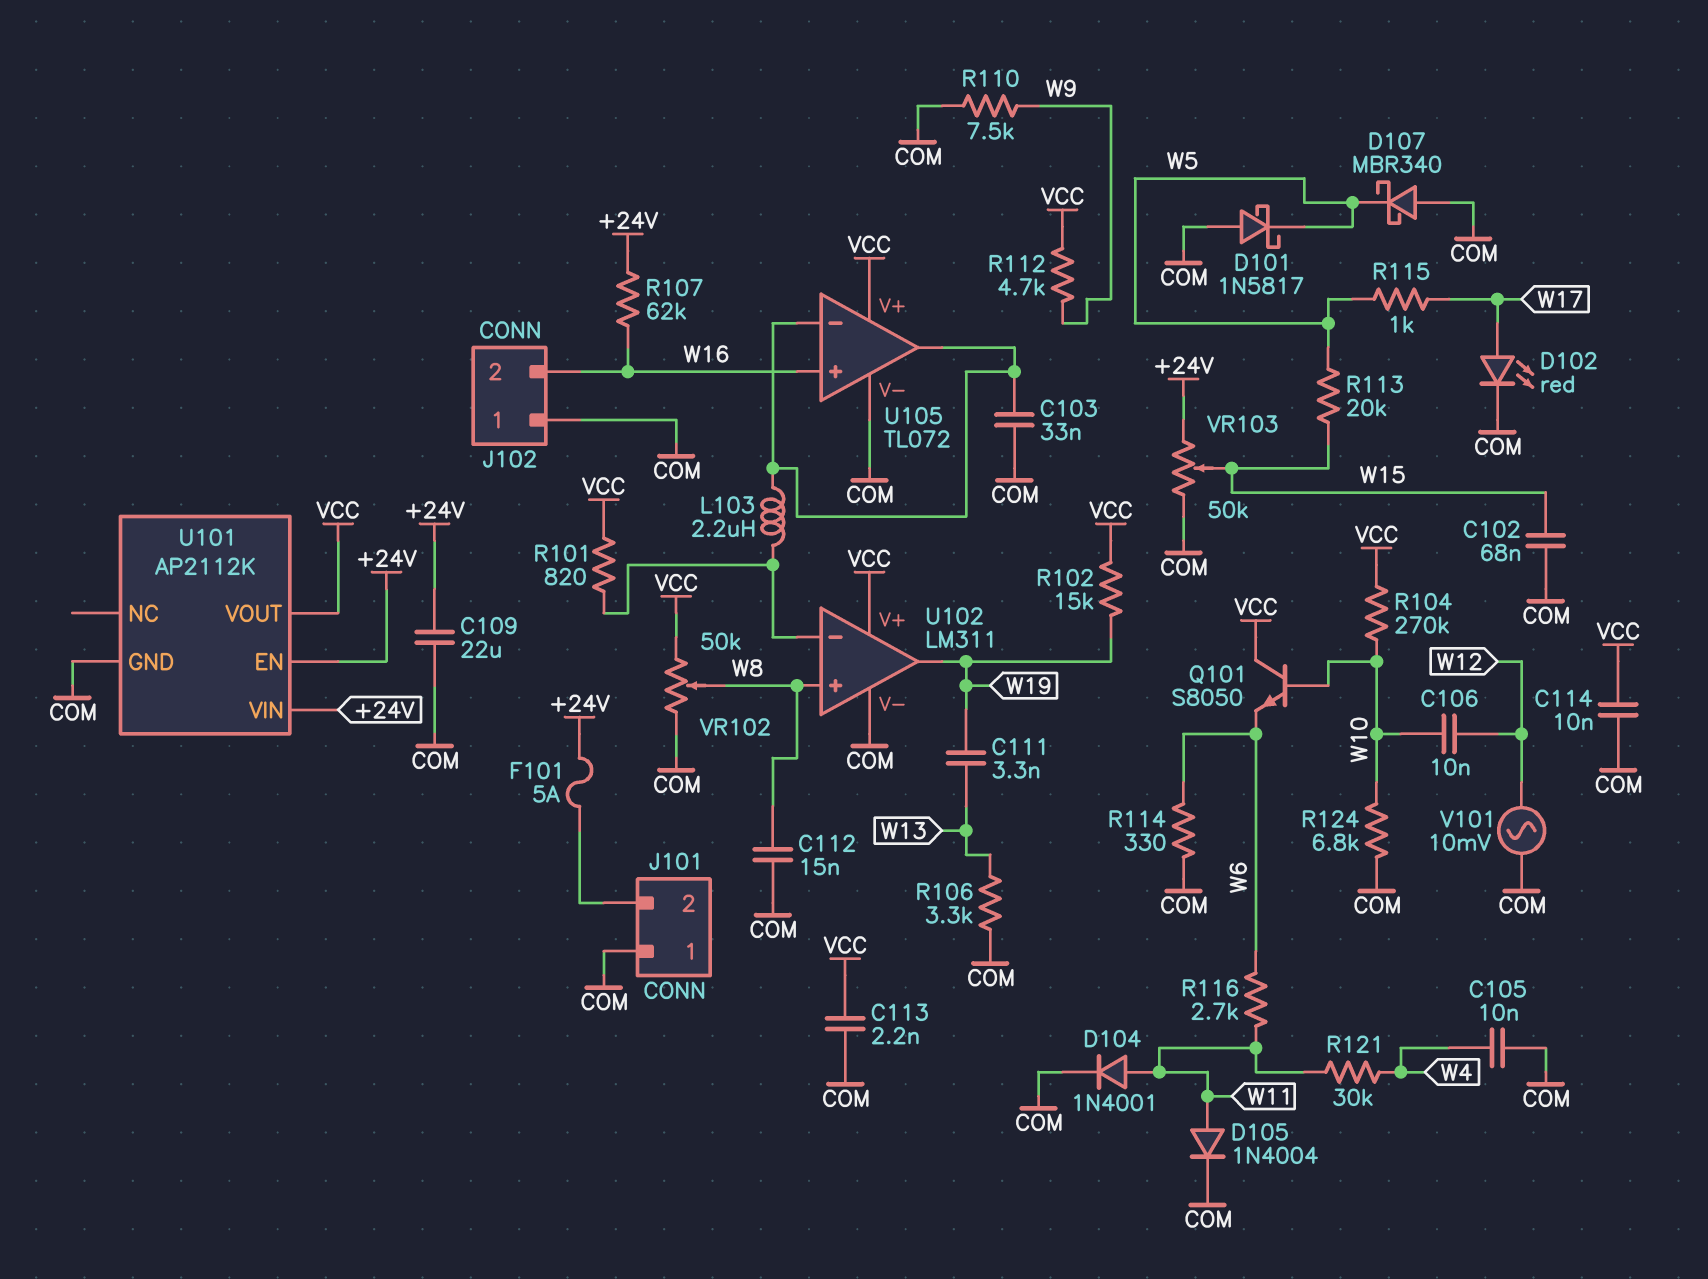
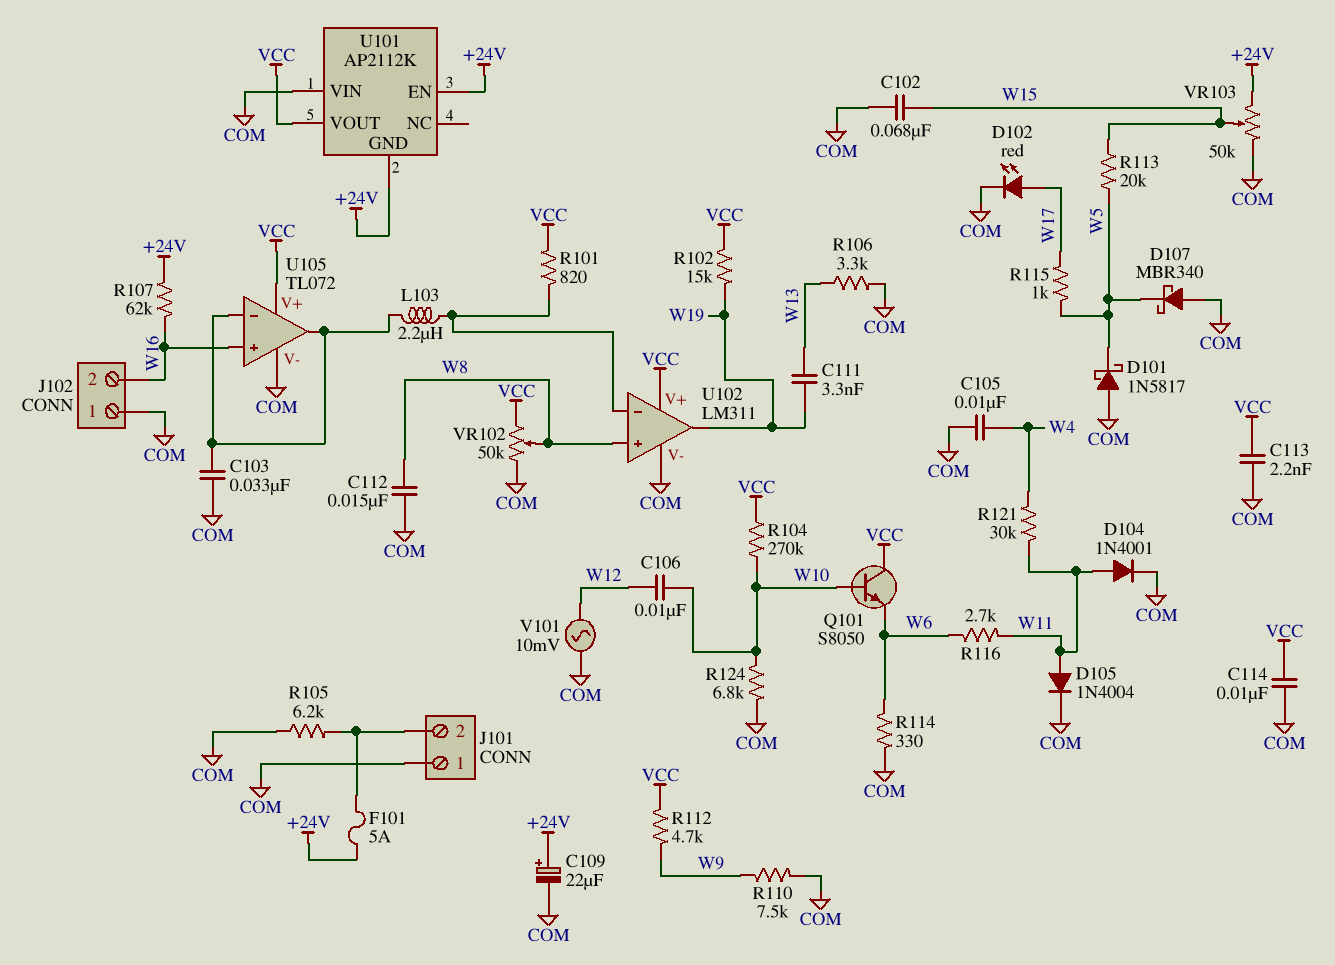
C109: 22uF (+24V, COM) -> 22uF (plus +24V, minus COM)
R105: none -> 6.2k (COM, J101/2)
U101 pin GND: COM -> +24V
U101 pin VIN: +24V -> COM

